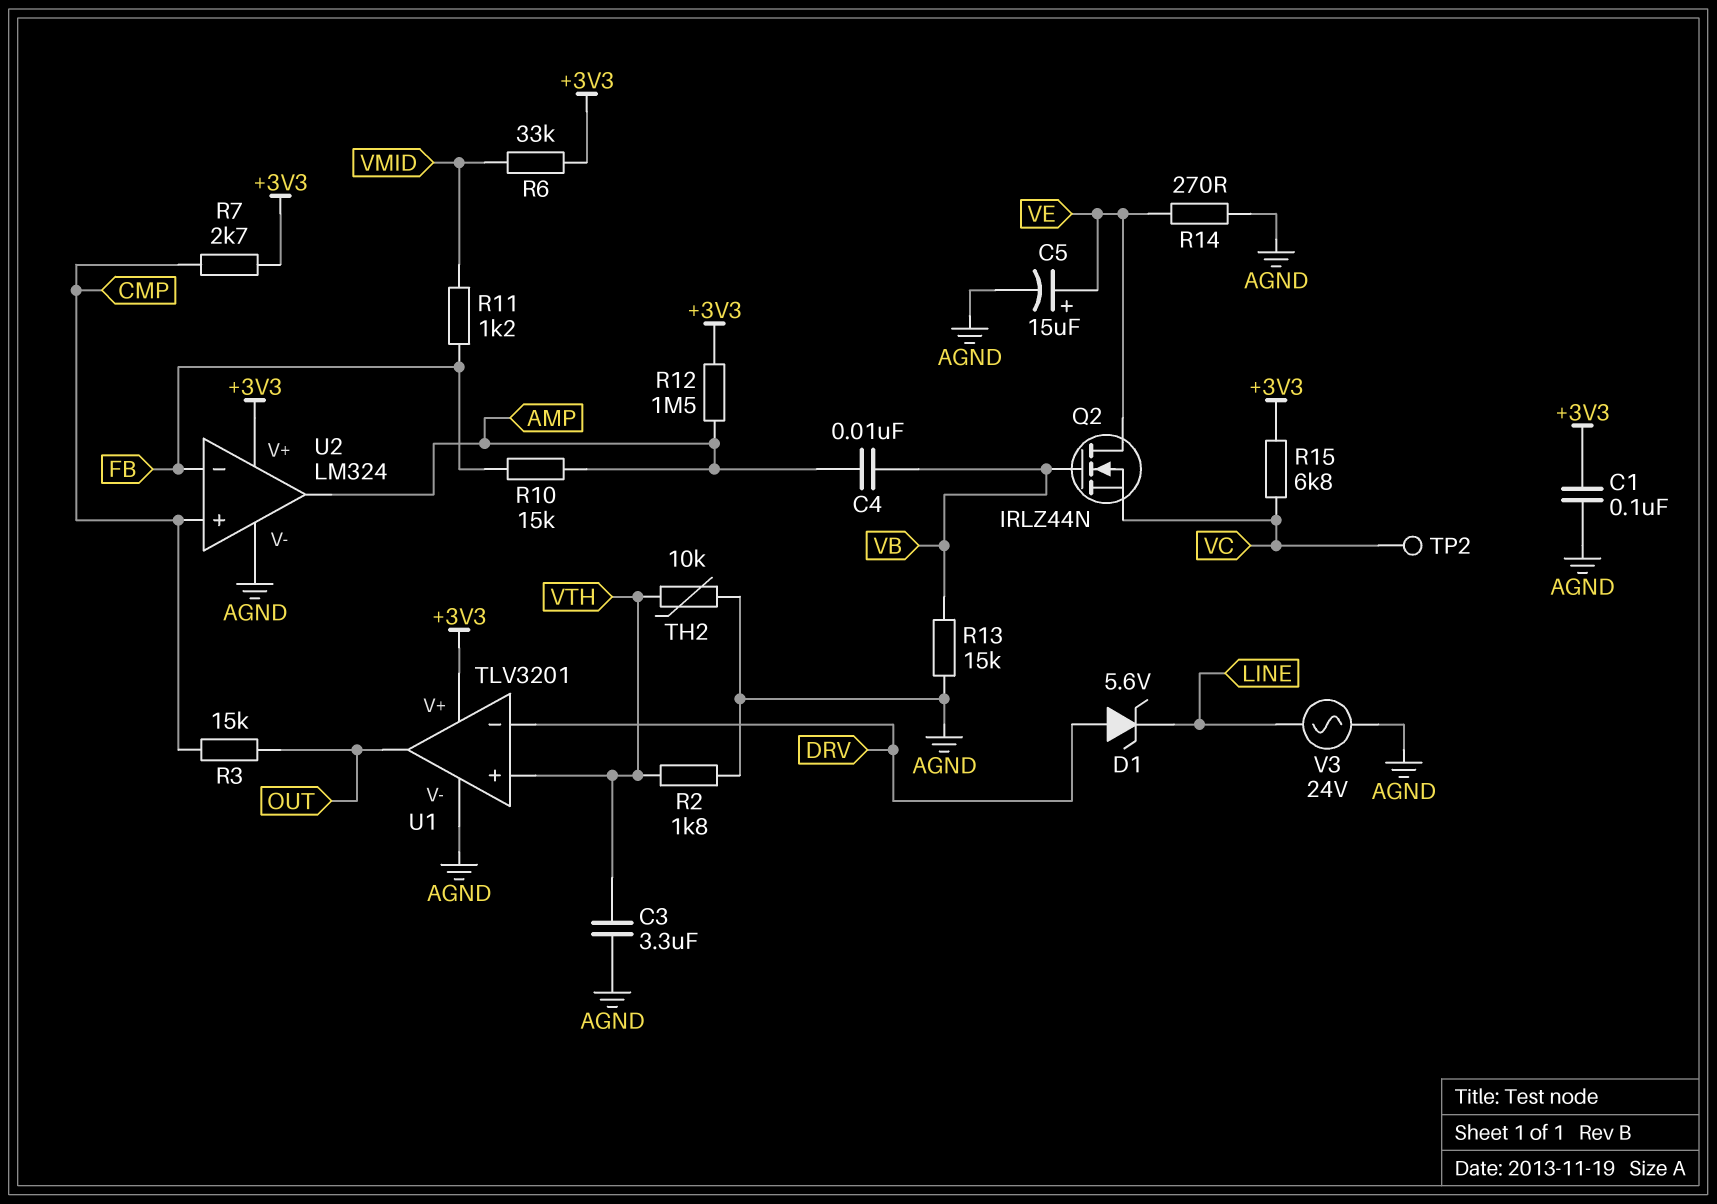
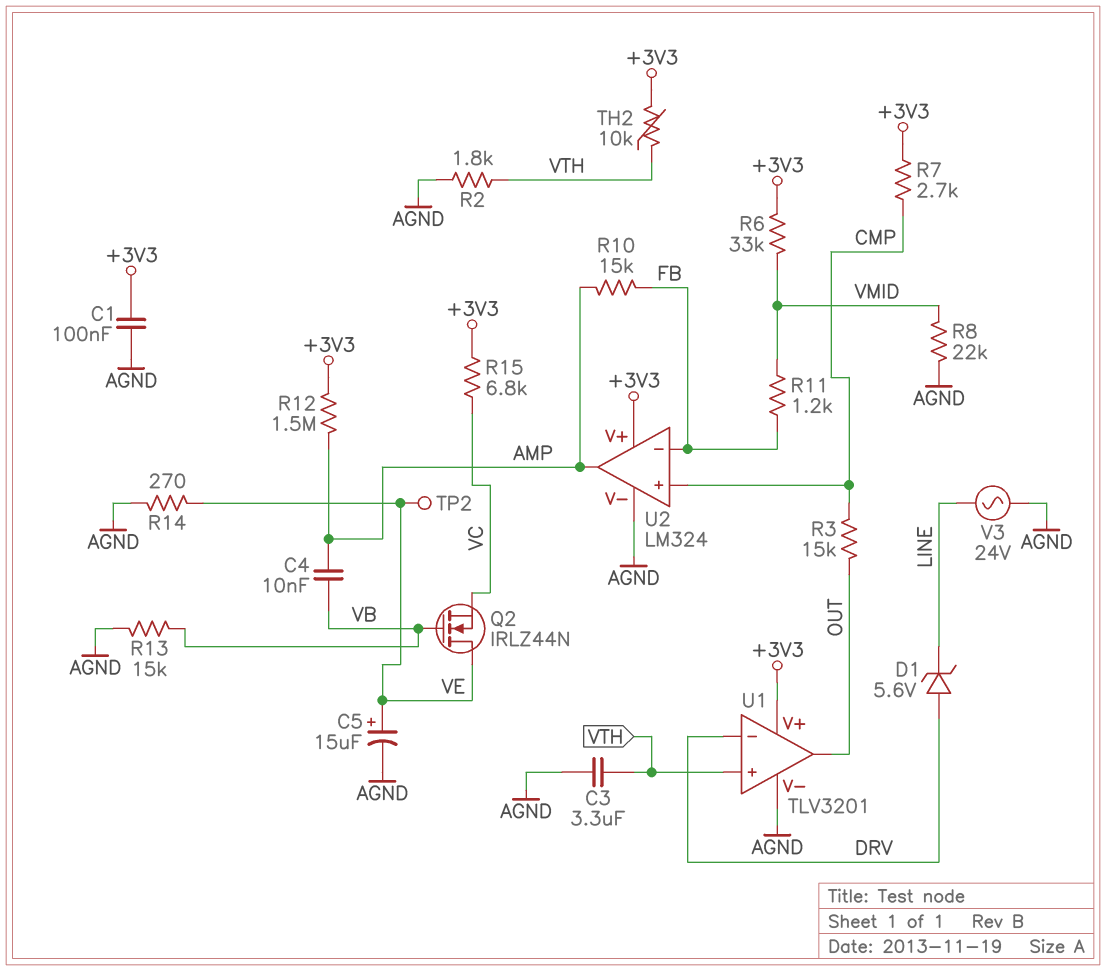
R8: none -> 22k (AGND, VMID)
TH2: 10k (AGND, VTH) -> 10k (+3V3, VTH)
TP2: test point (VC) -> test point (VE)

